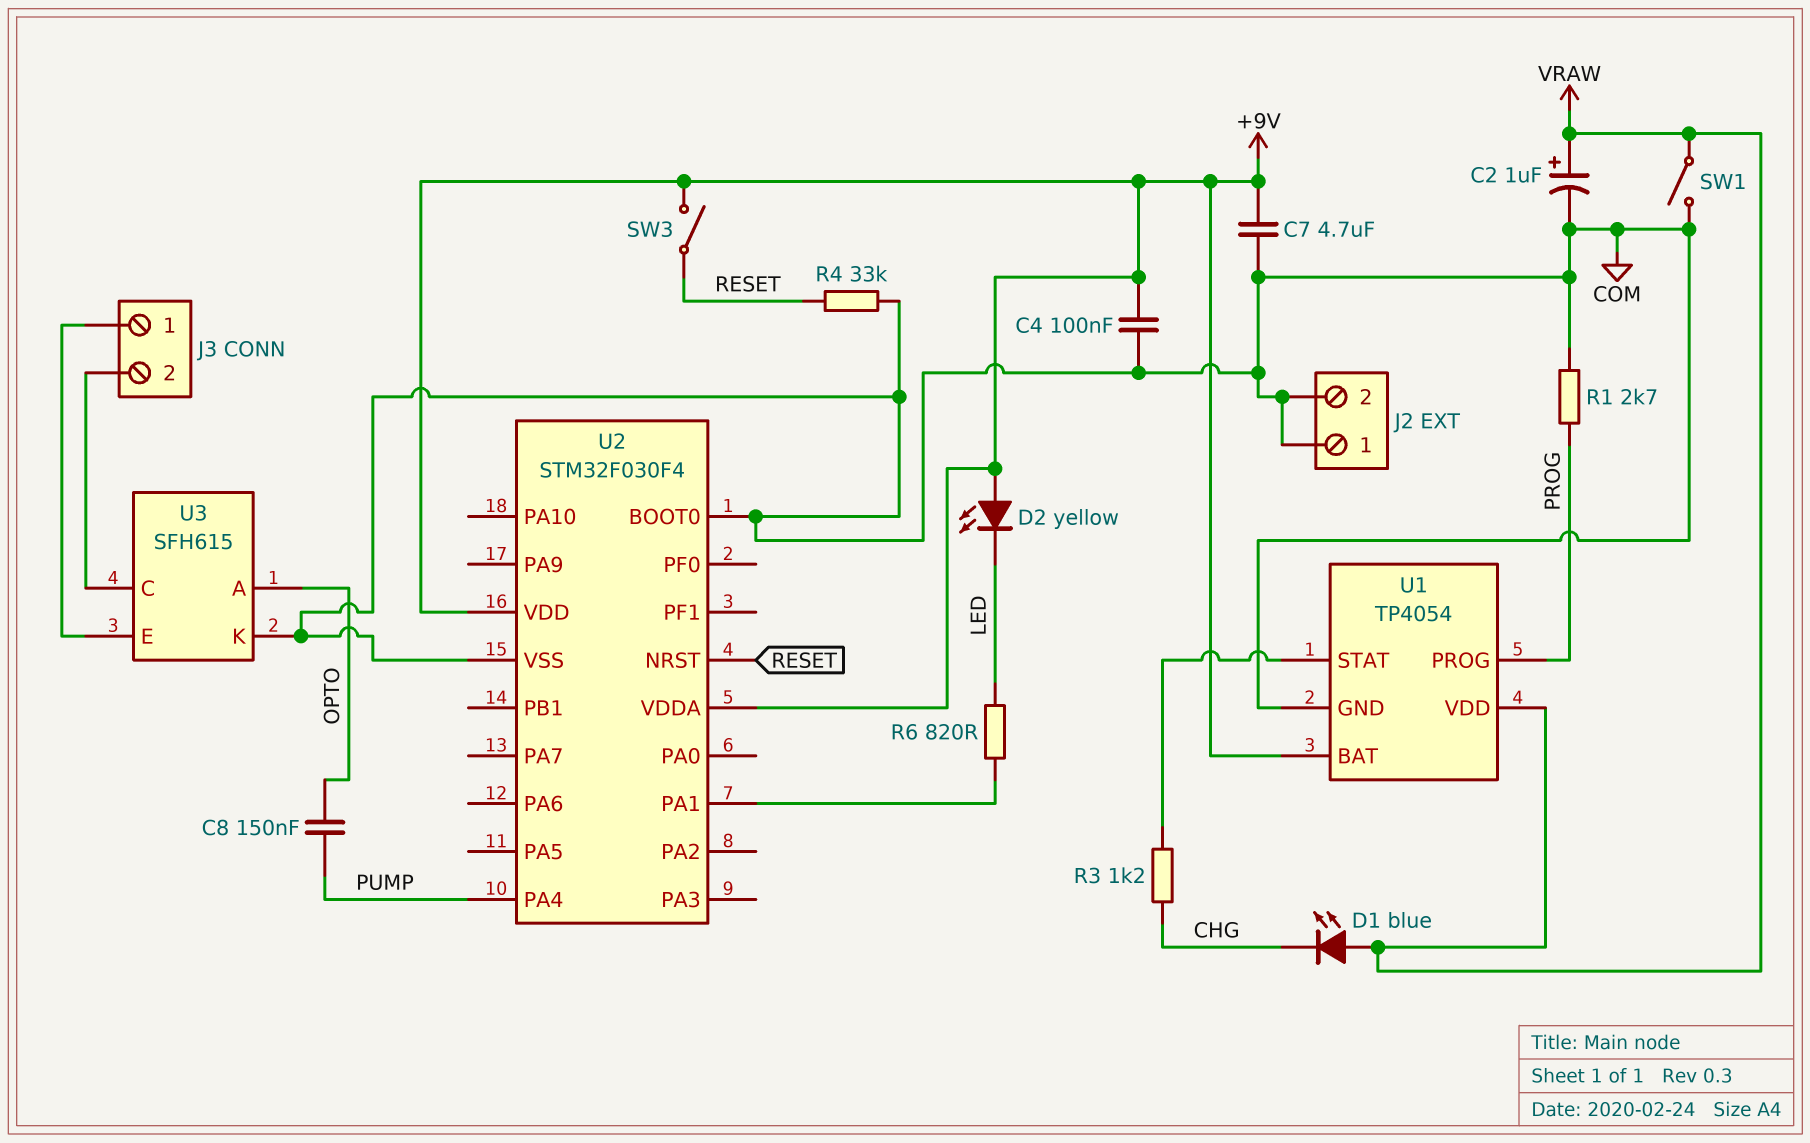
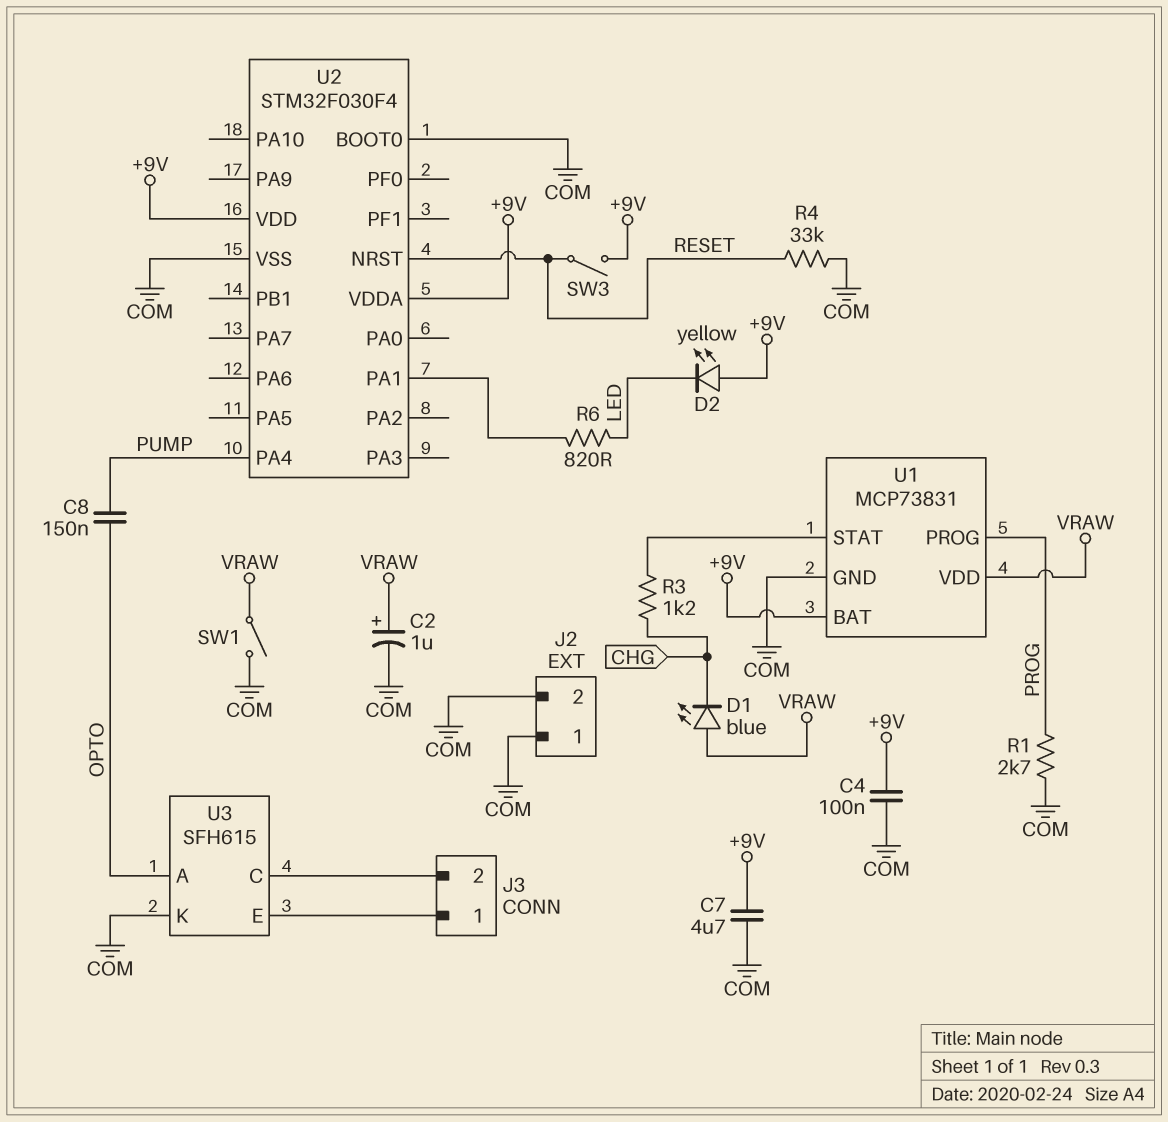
U1: TP4054 -> MCP73831

